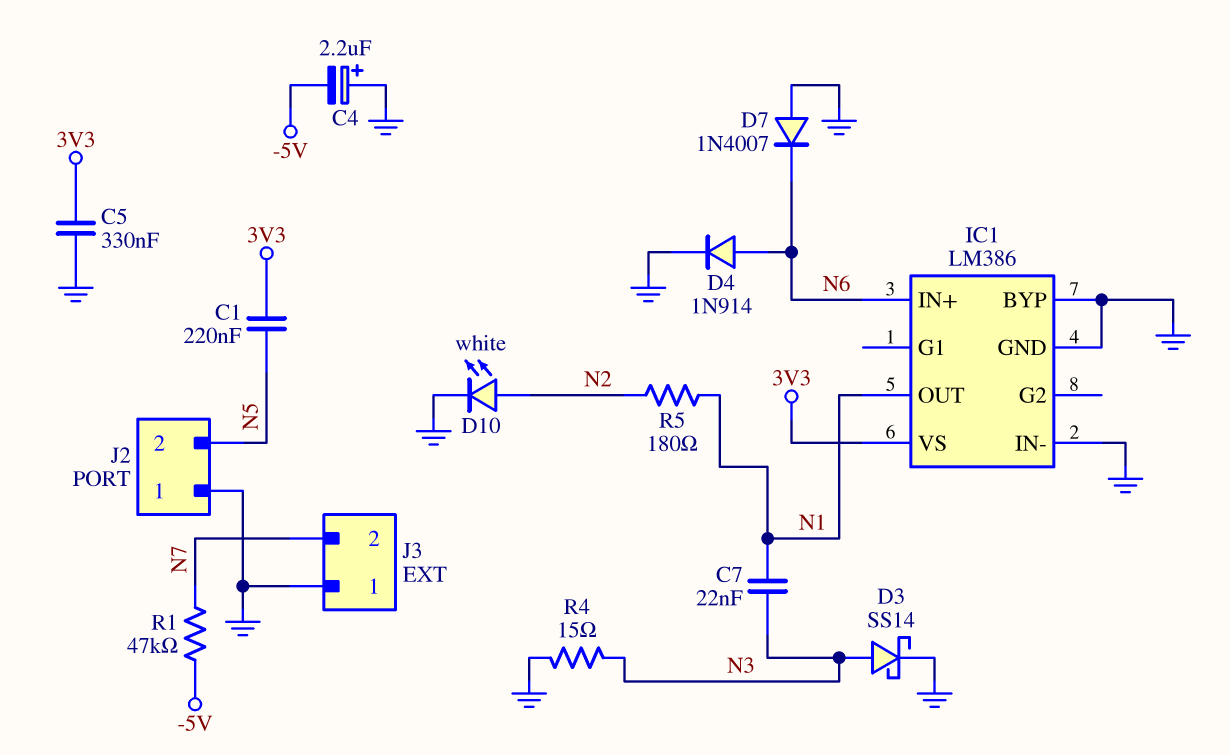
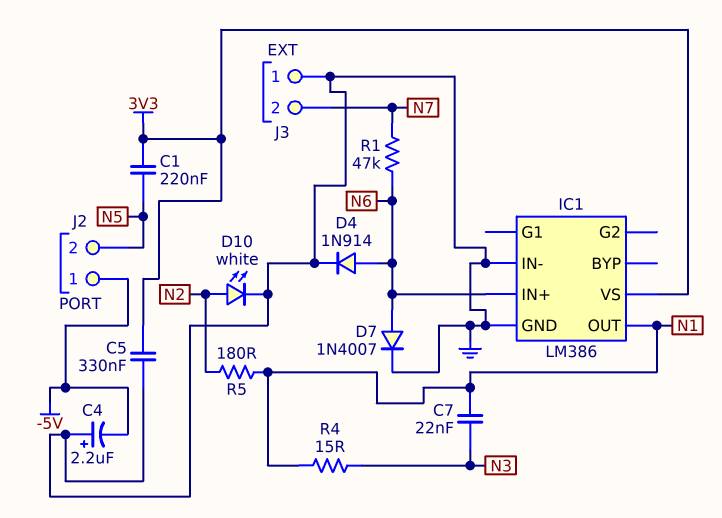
D3: schottky SS14 (A N3, K GND) -> none
D7: diode 1N4007 (A GND, K N6) -> diode 1N4007 (A N6, K GND)
IC1 pin BYP: GND -> none
J2 pin 1: GND -> -5V
R1: 47k (-5V, N7) -> 47k (N6, N7)
R4: 15 (GND, N3) -> 15 (N1, N3)

